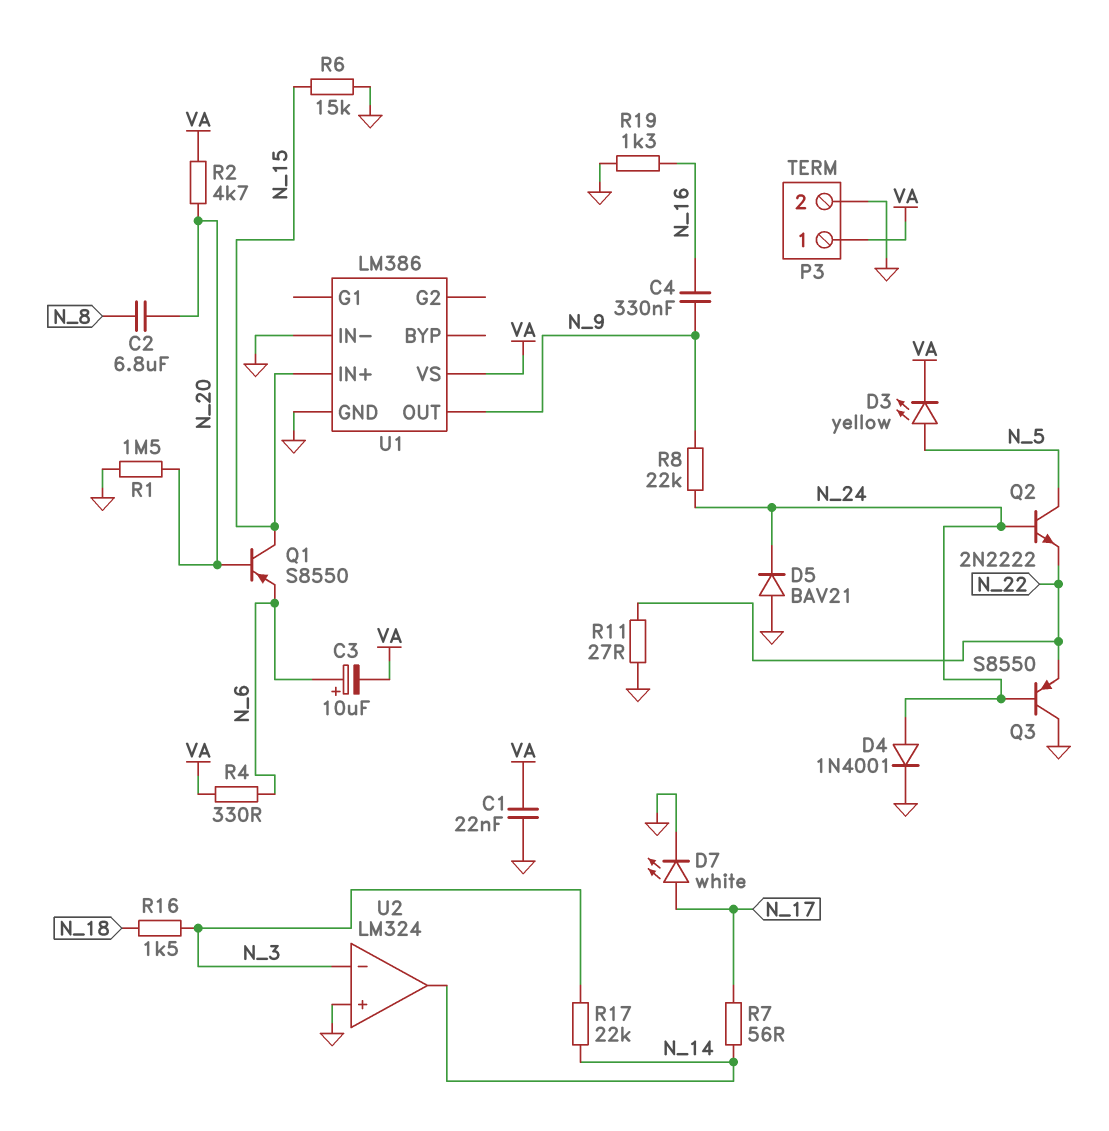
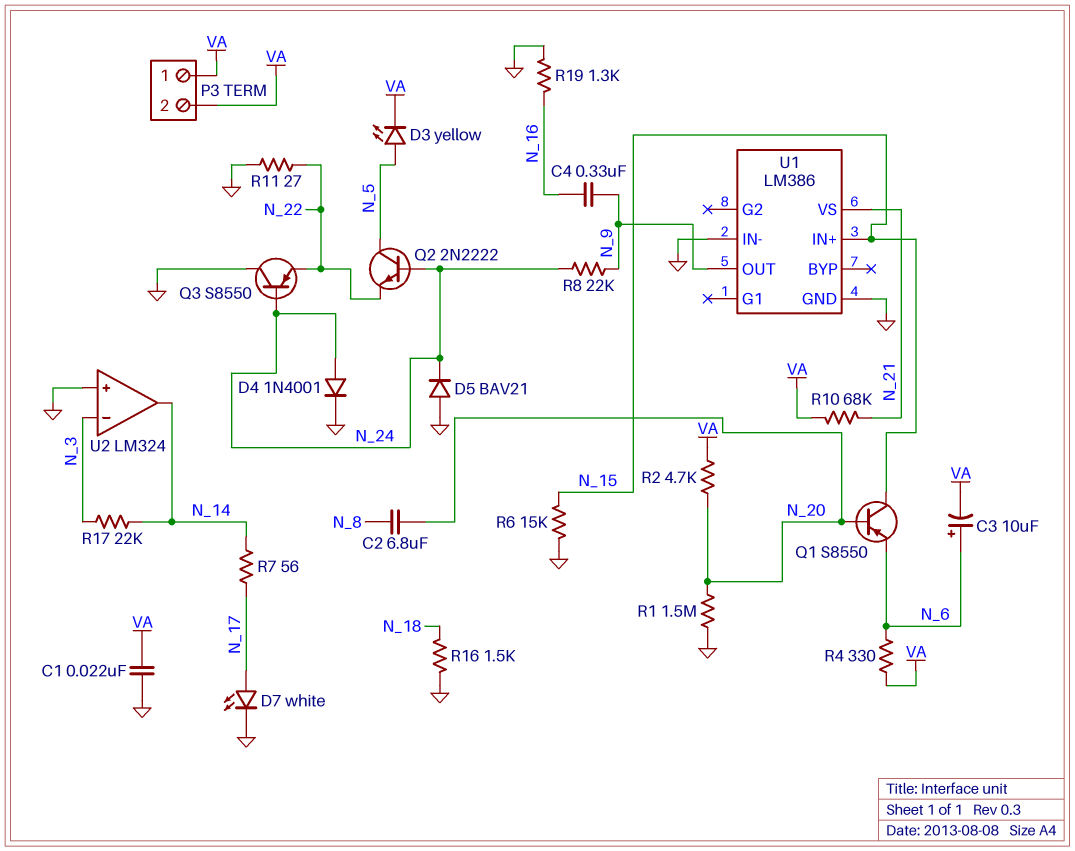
P3 pin 2: GND -> VA
R10: none -> 68k (N_21, VA)
R16: 1.5k (N_3, N_18) -> 1.5k (GND, N_18)
U1 pin VS: VA -> N_21

